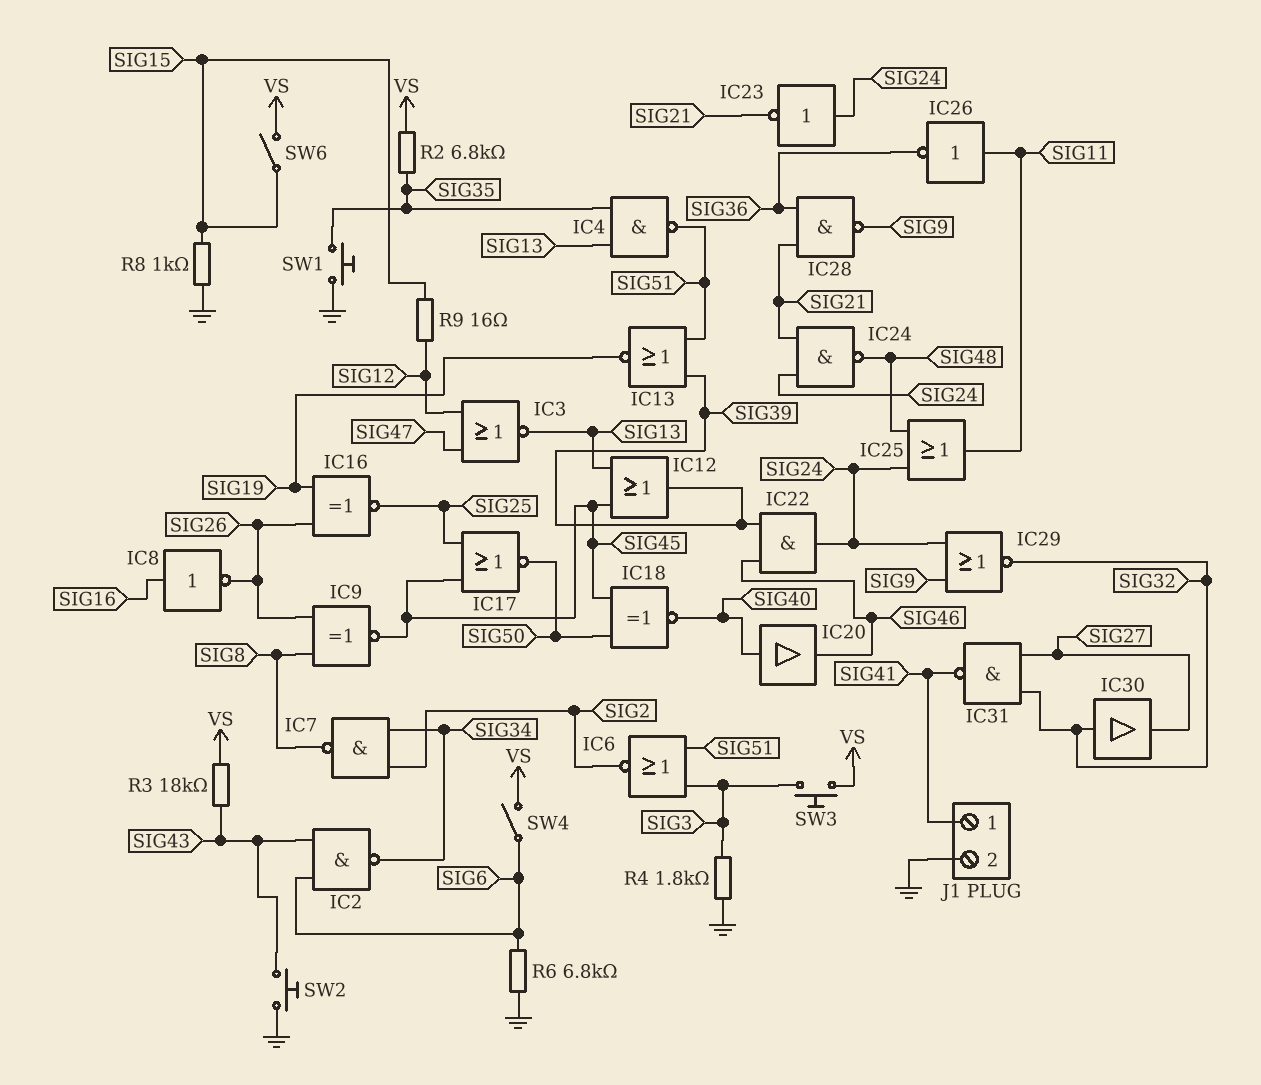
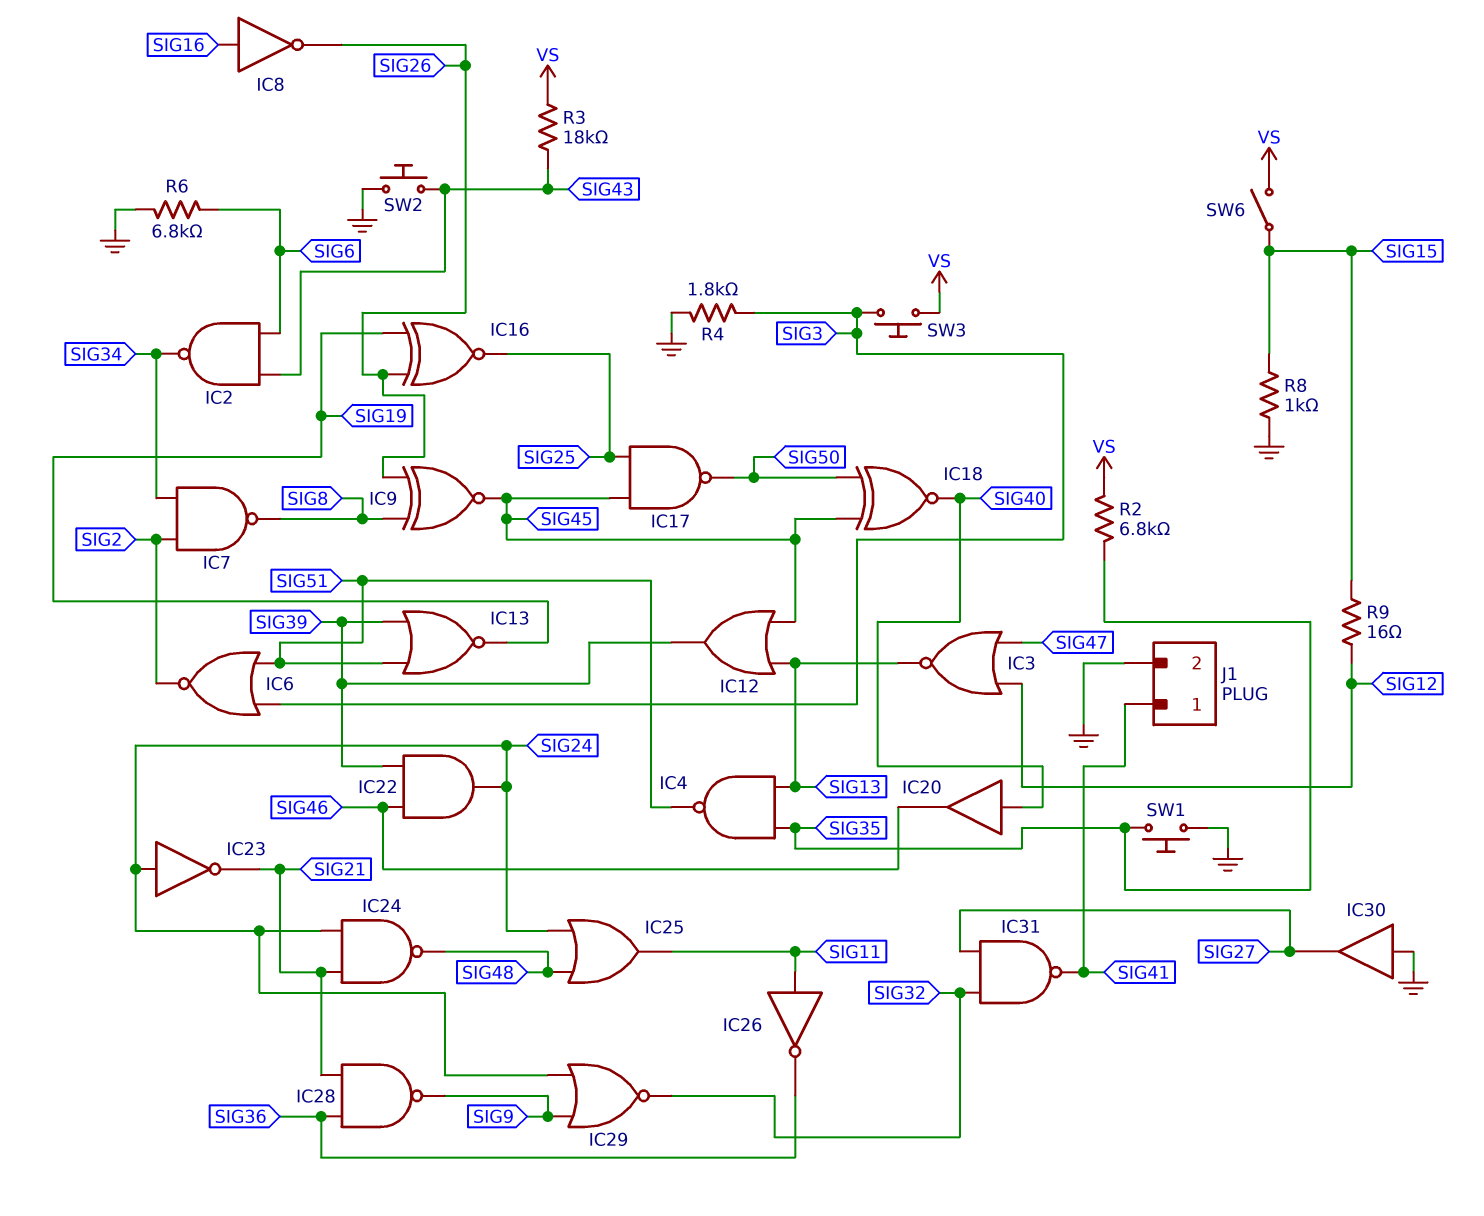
IC17: NOR (in SIG25, in SIG45, out SIG50) -> NAND (in SIG25, in SIG45, out SIG50)
IC30: buffer (in SIG32, out SIG27) -> buffer (in GND, out SIG27)
SW4: switch (SIG6, VS) -> none

